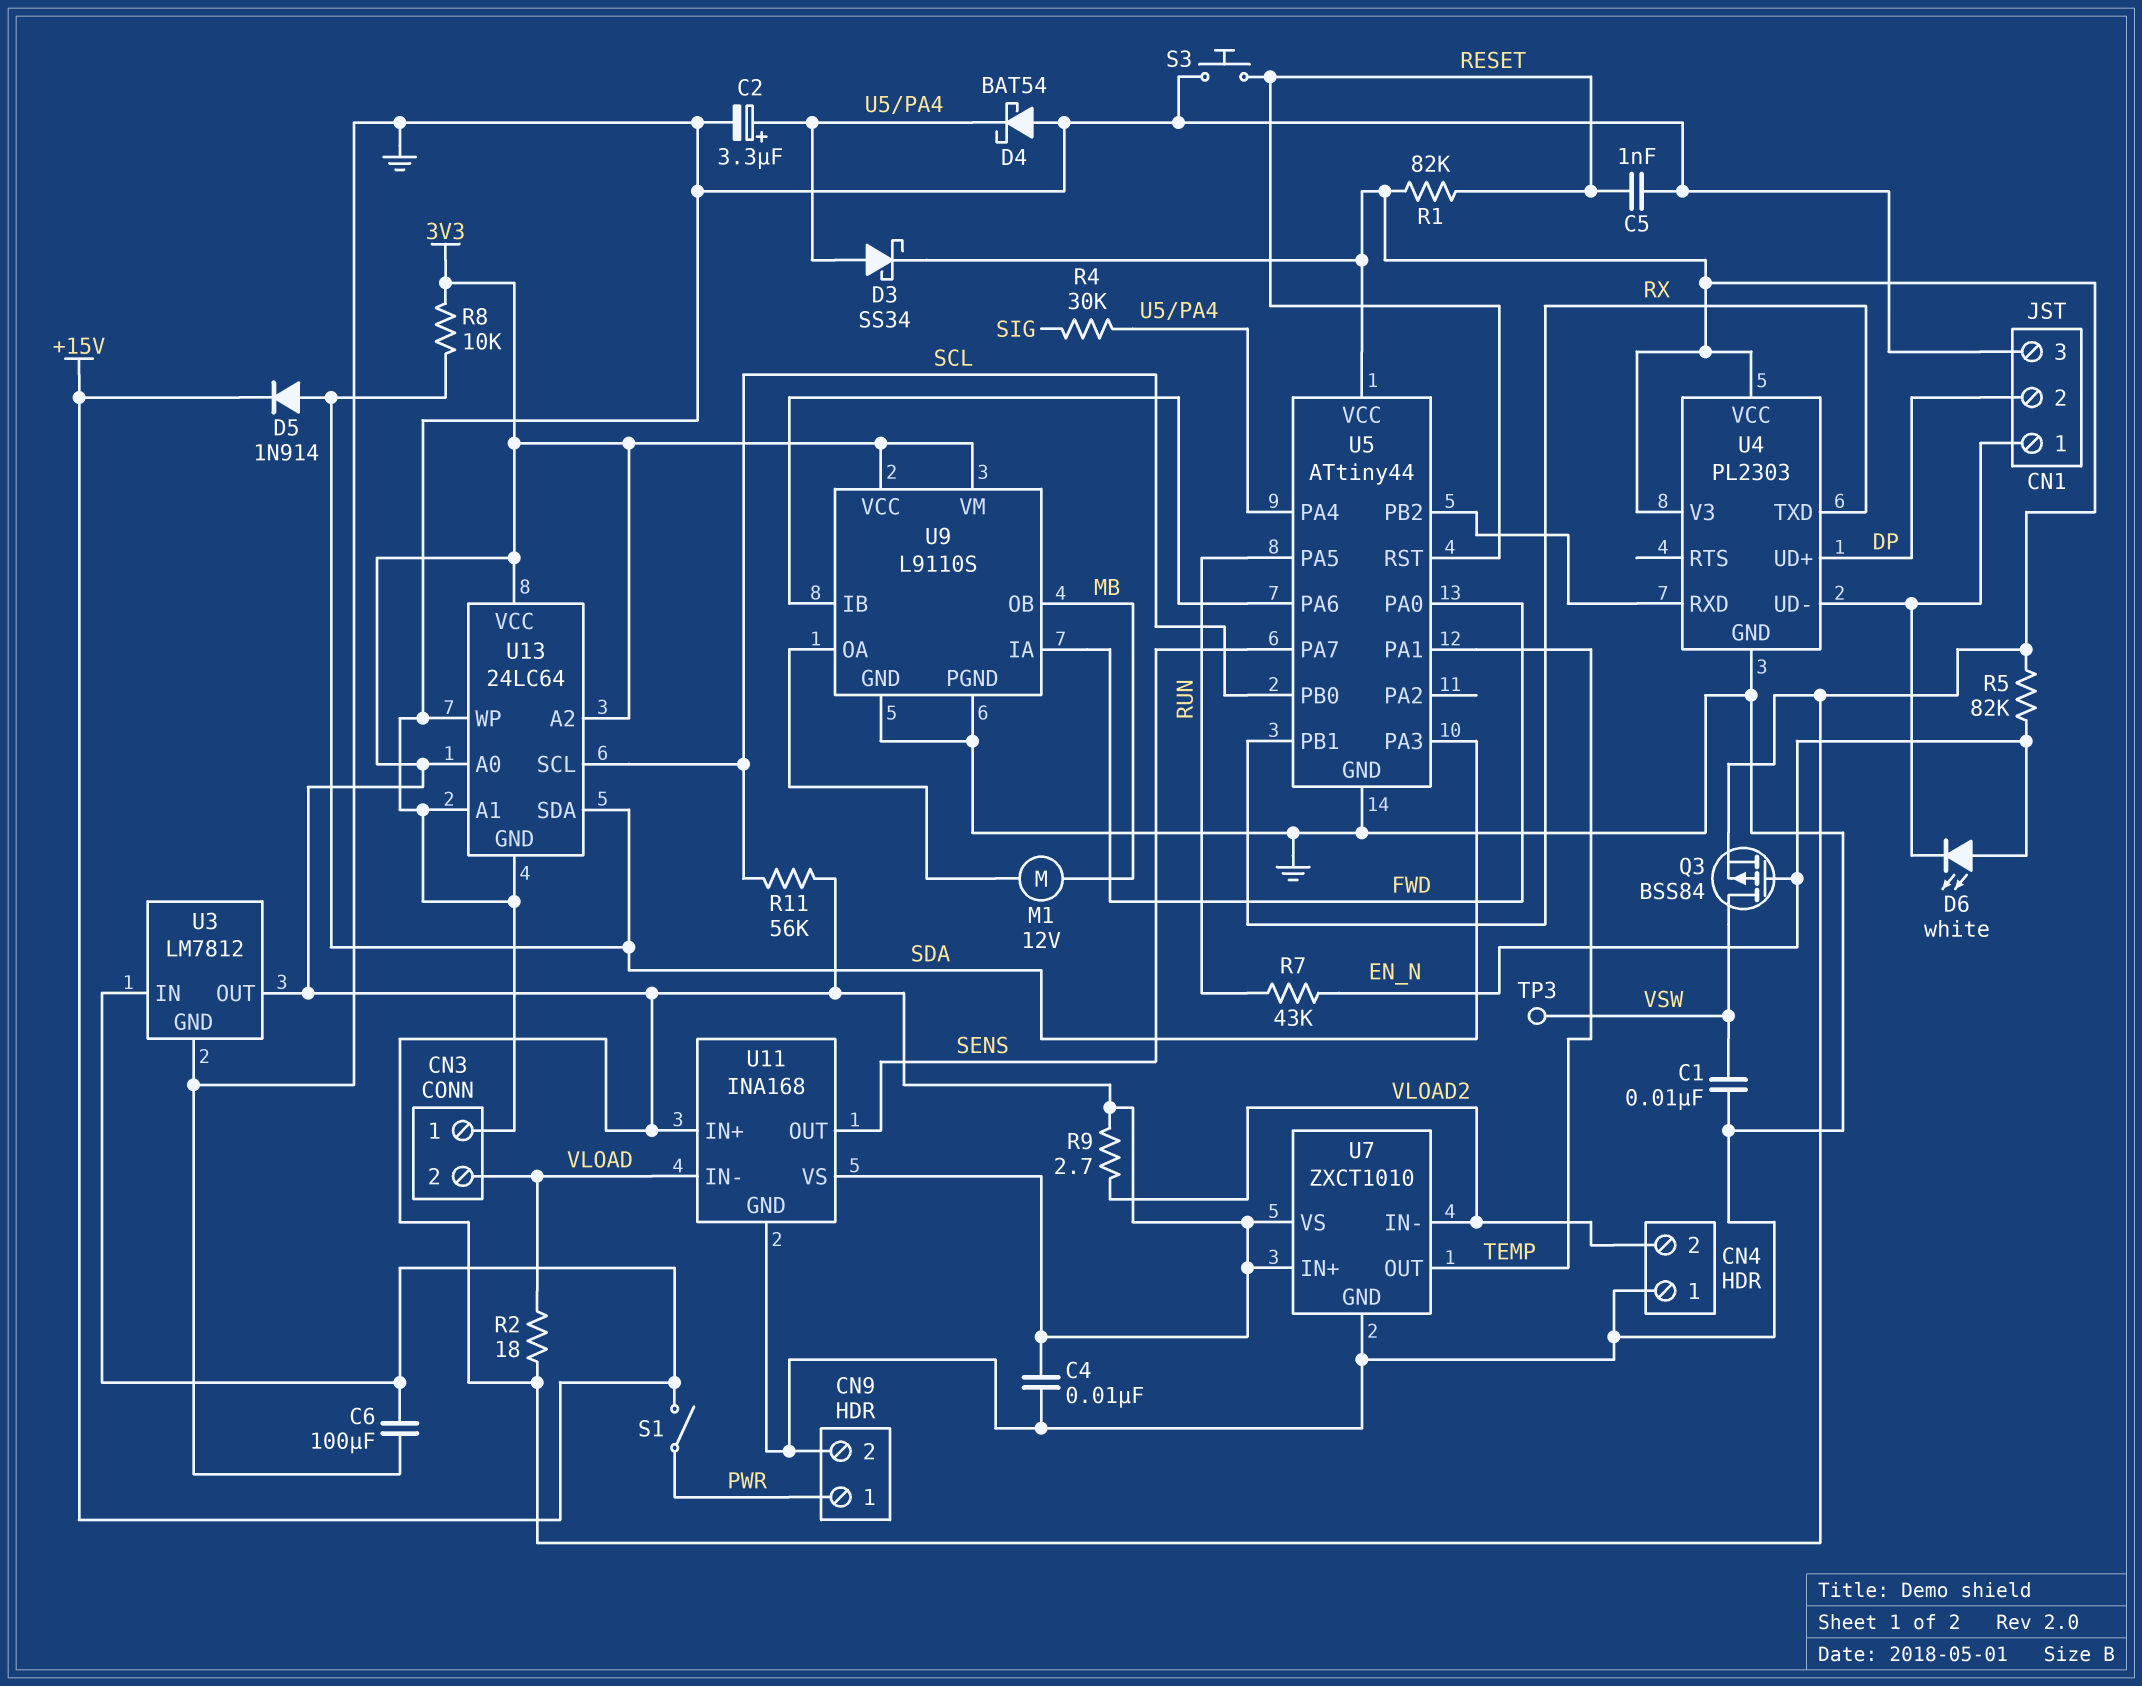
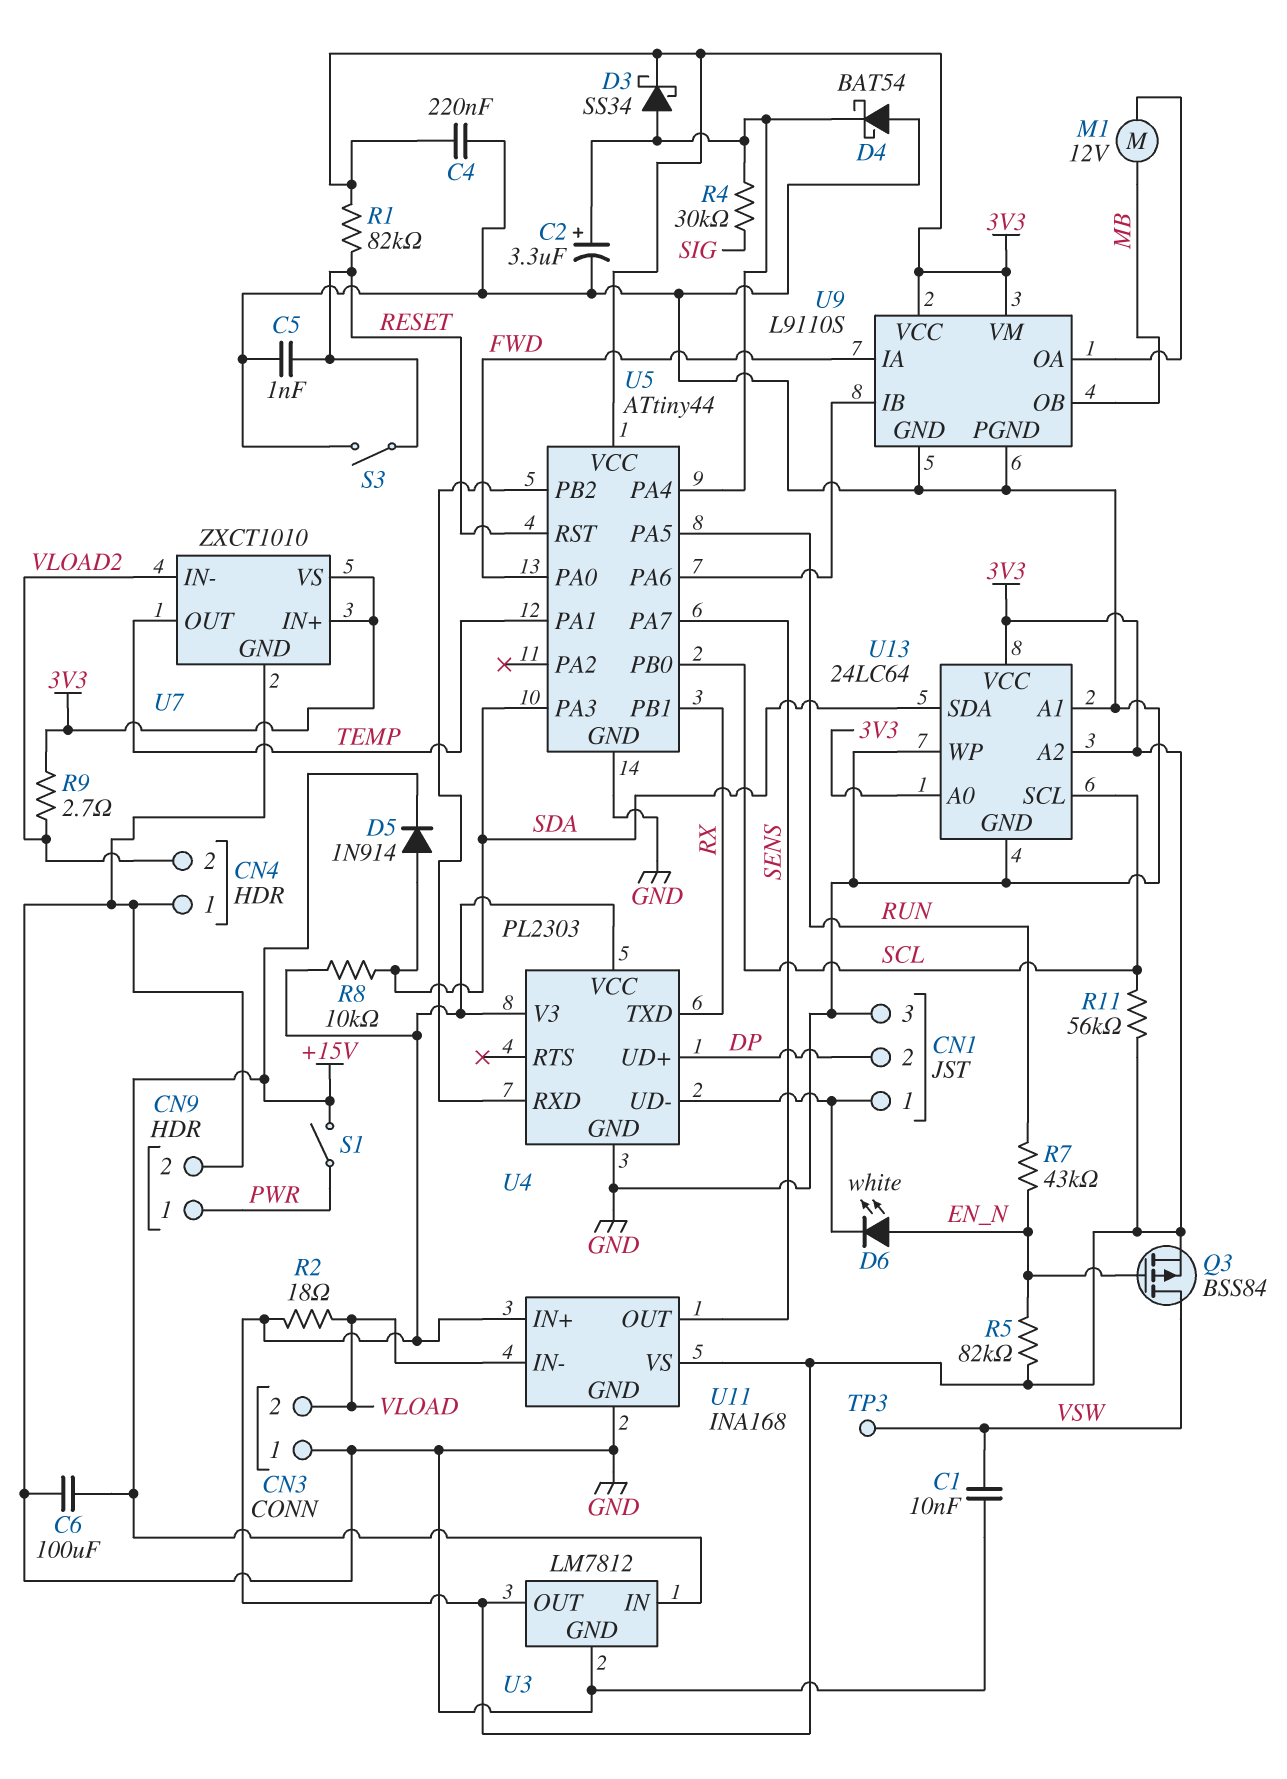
C4: 10nF (3V3, GND) -> 220nF (3V3, GND)
S3: button (GND, RESET) -> switch (GND, RESET)

